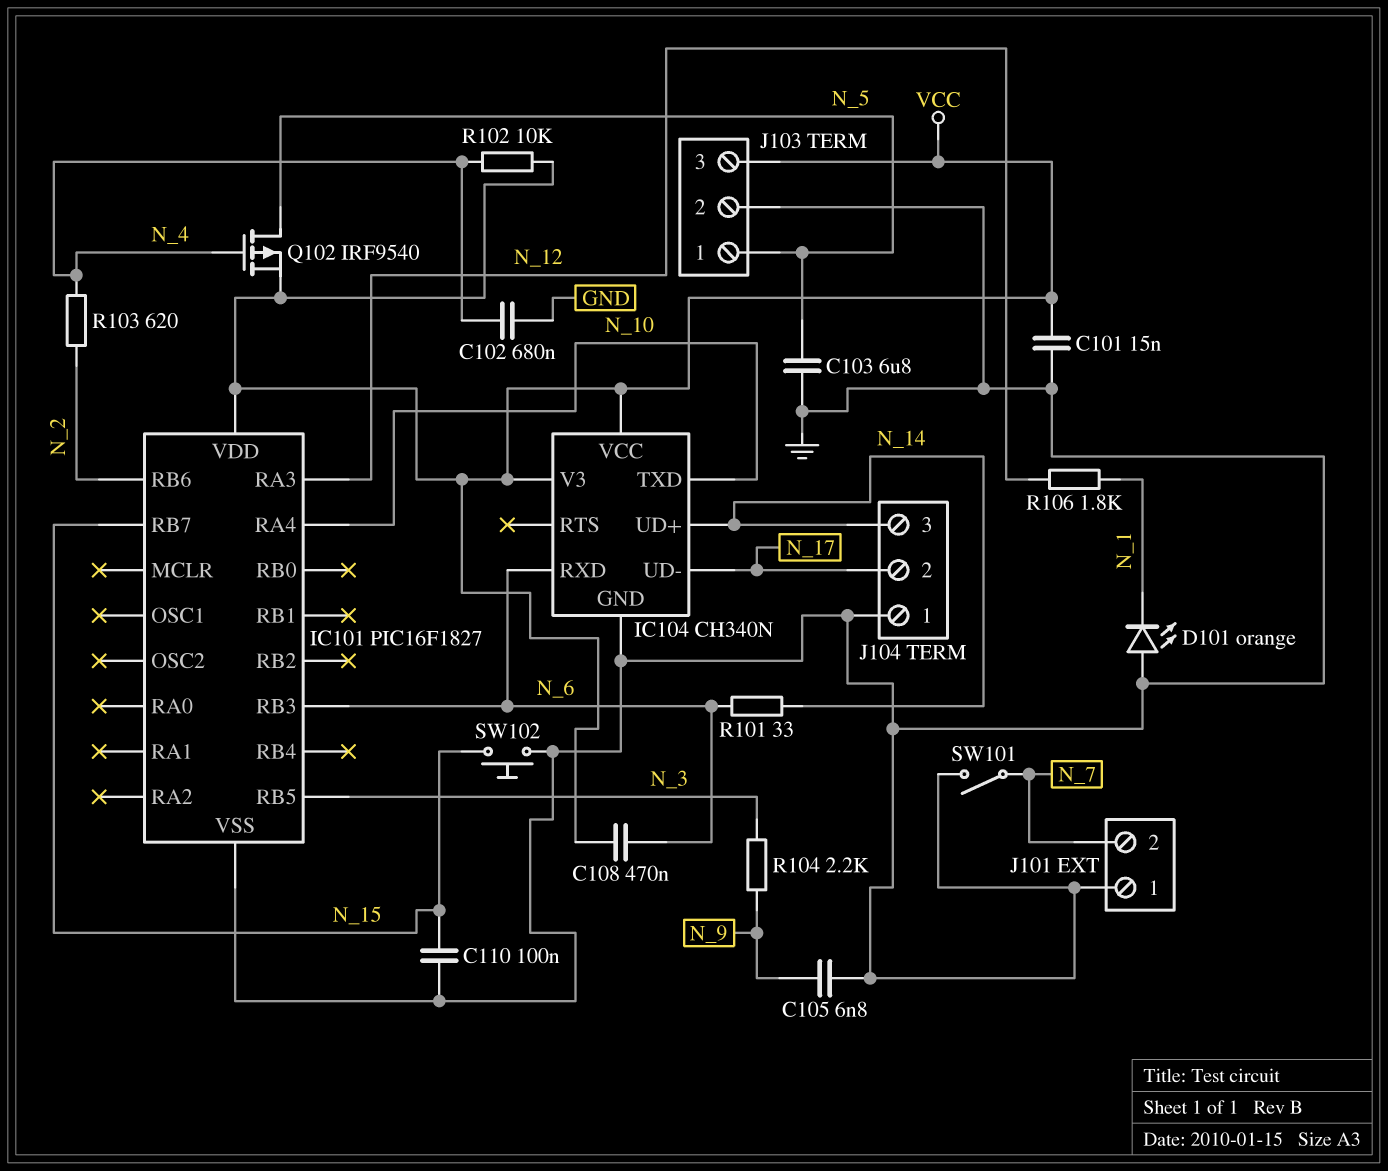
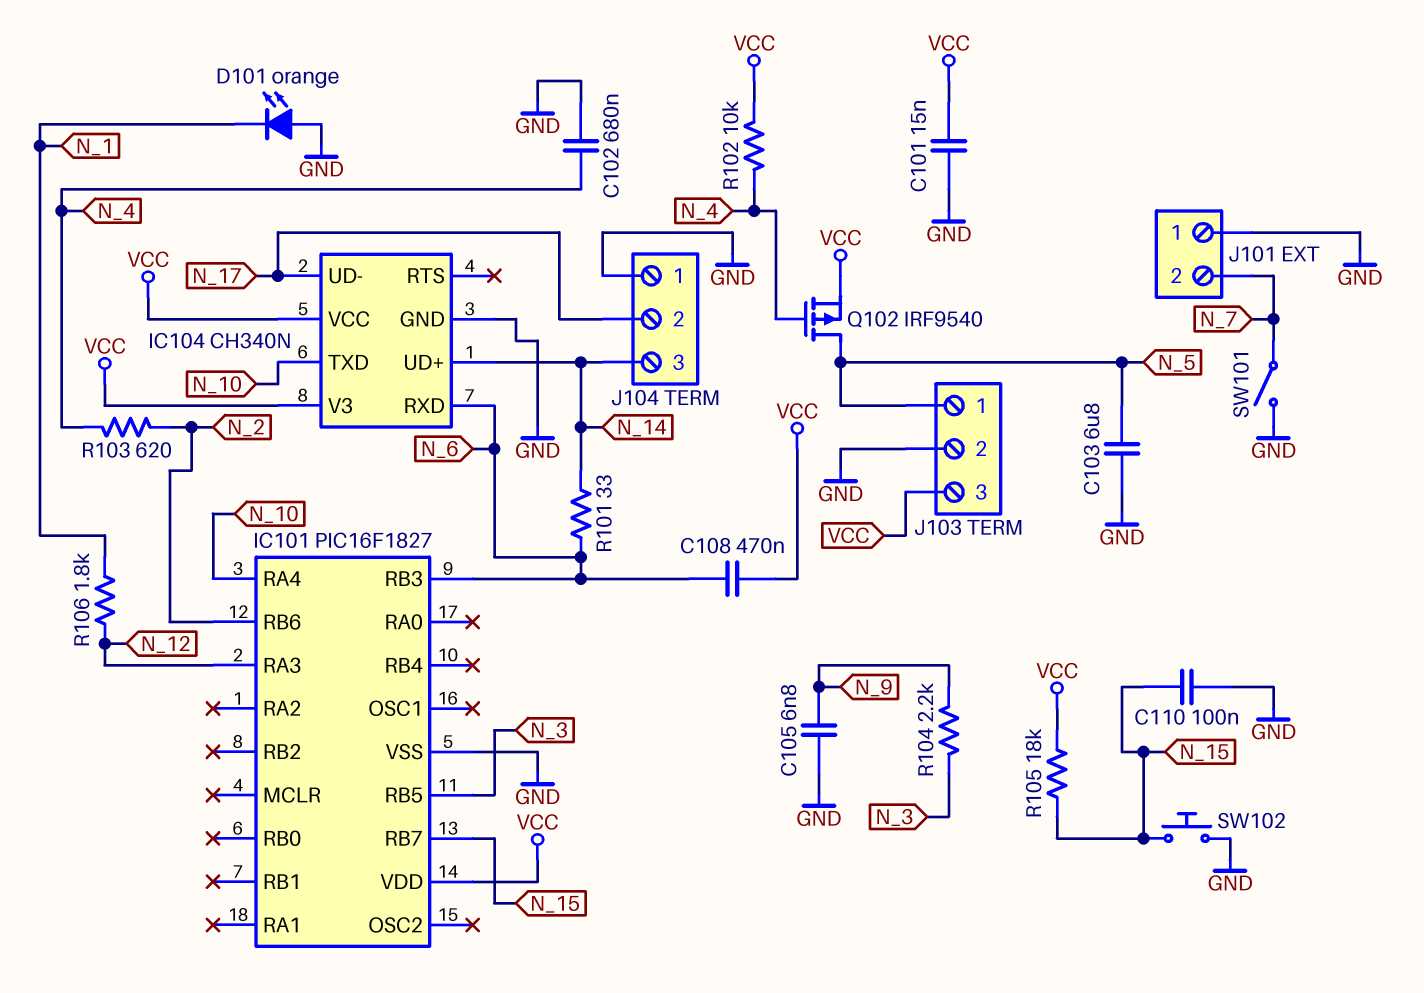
R105: none -> 18k (N_15, VCC)

